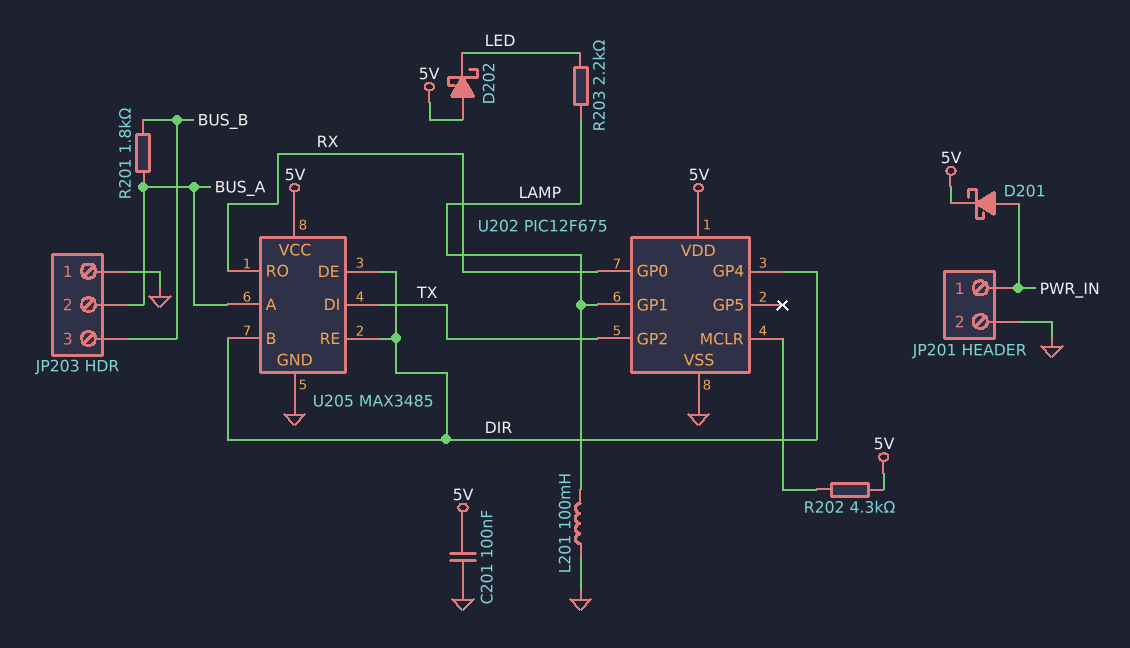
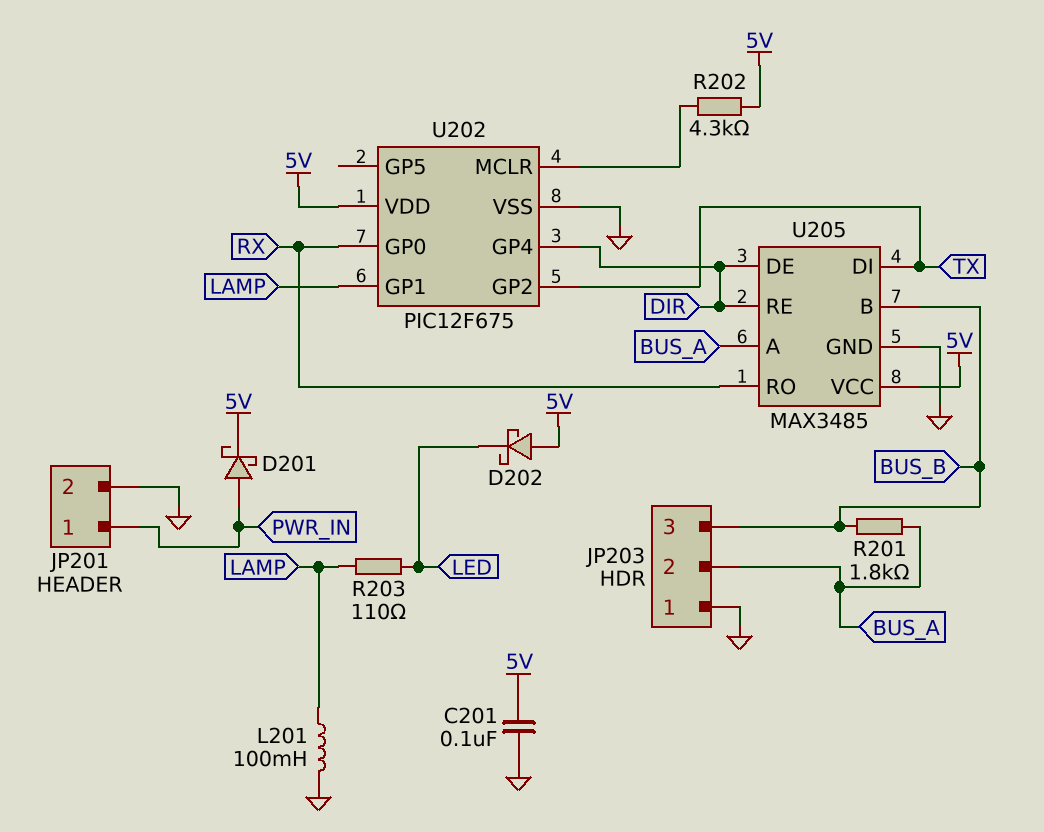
R203: 2.2k (LAMP, LED) -> 110 (LAMP, LED)
U205 pin B: DIR -> BUS_B

